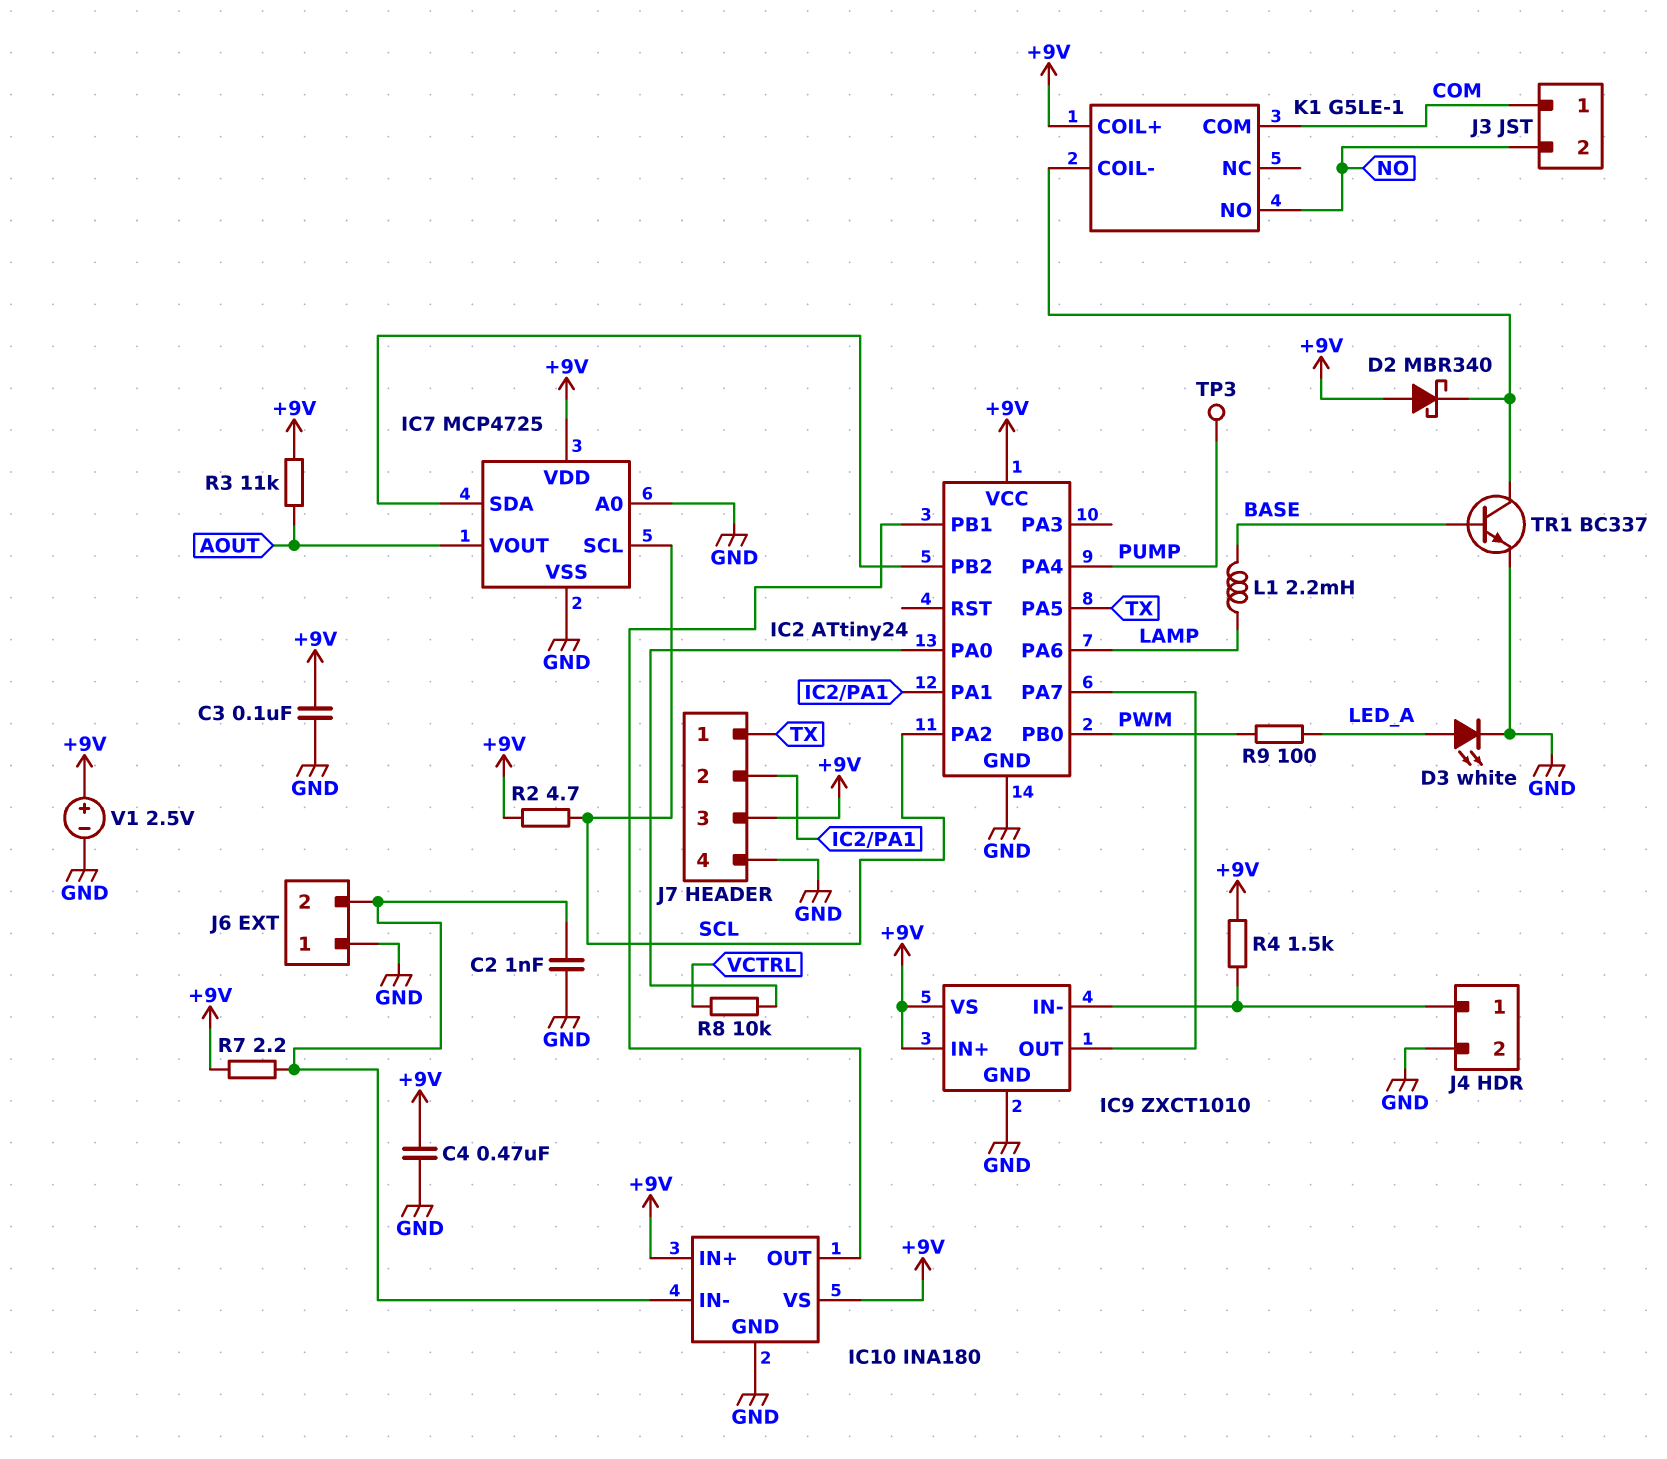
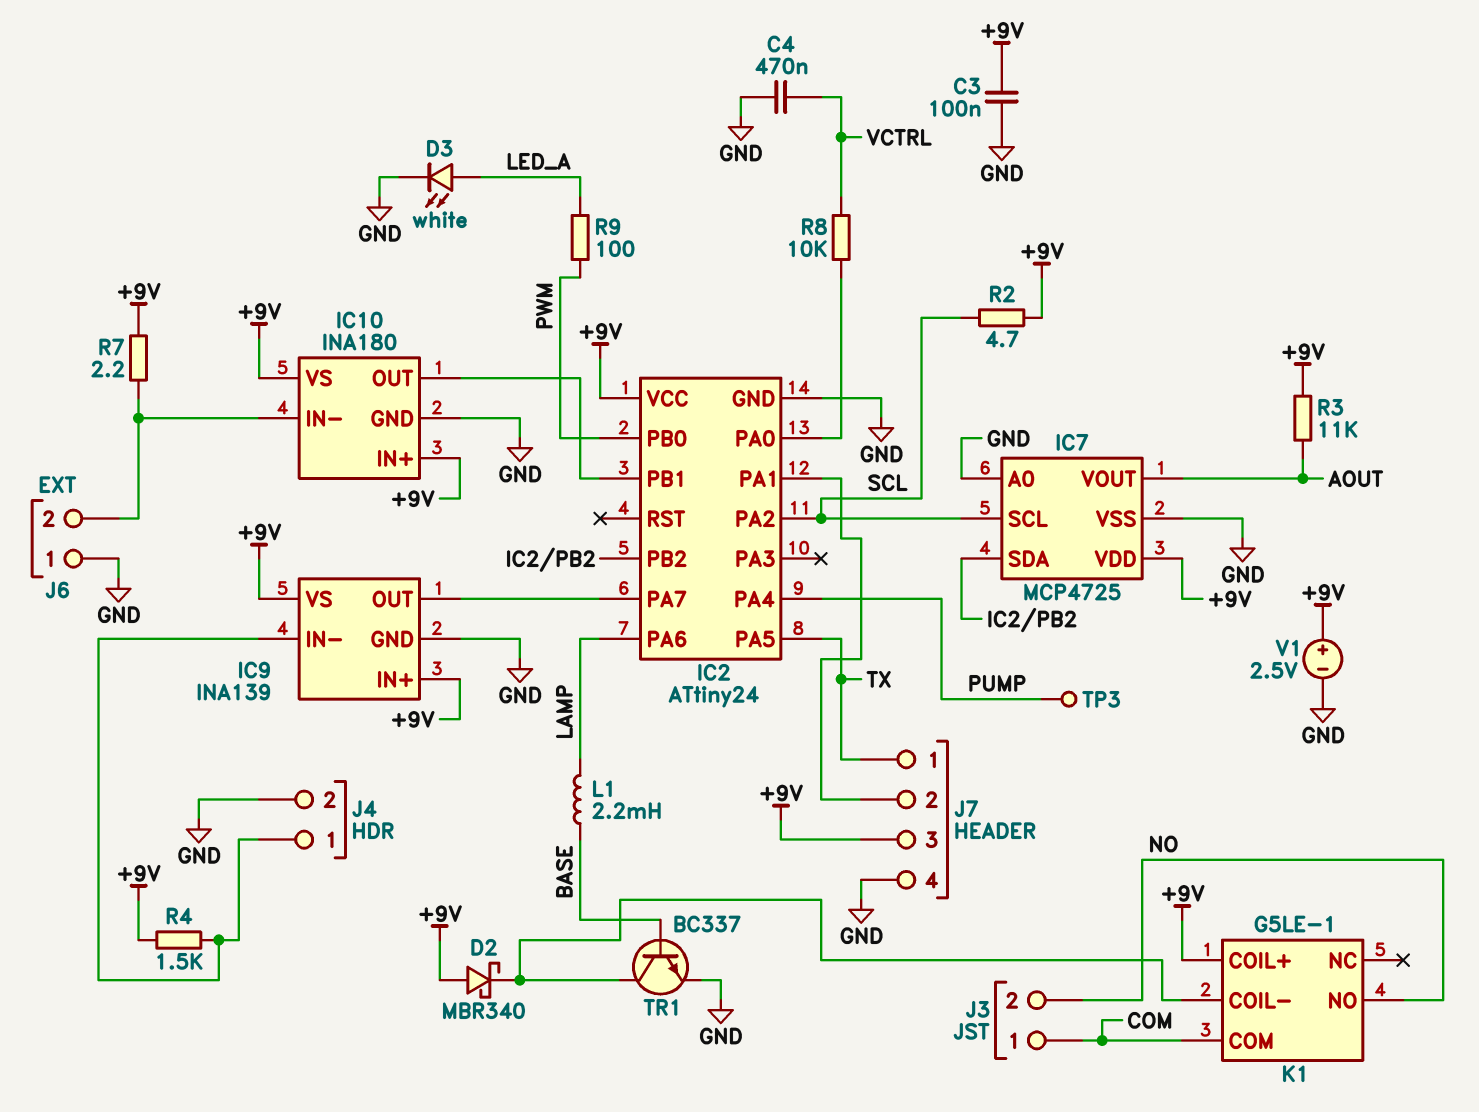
C2: 1nF (GND, IC10/IN-) -> none
C4: 470nF (+9V, GND) -> 470nF (GND, VCTRL)
IC9: ZXCT1010 -> INA139

